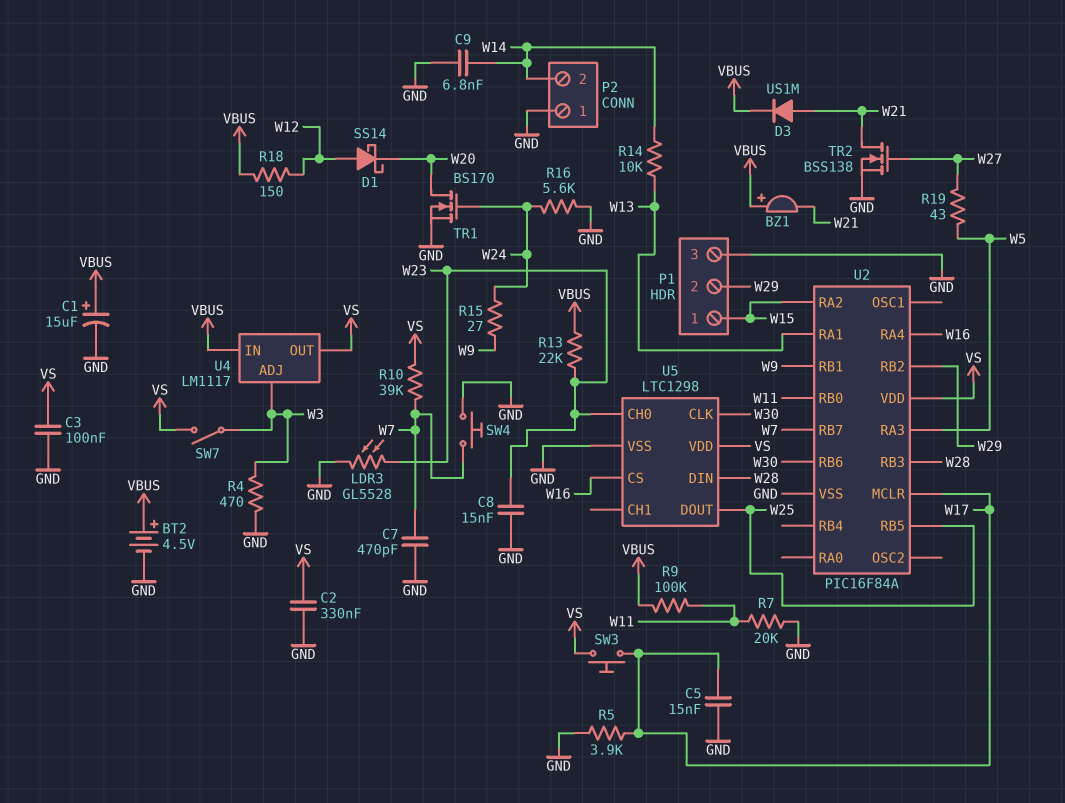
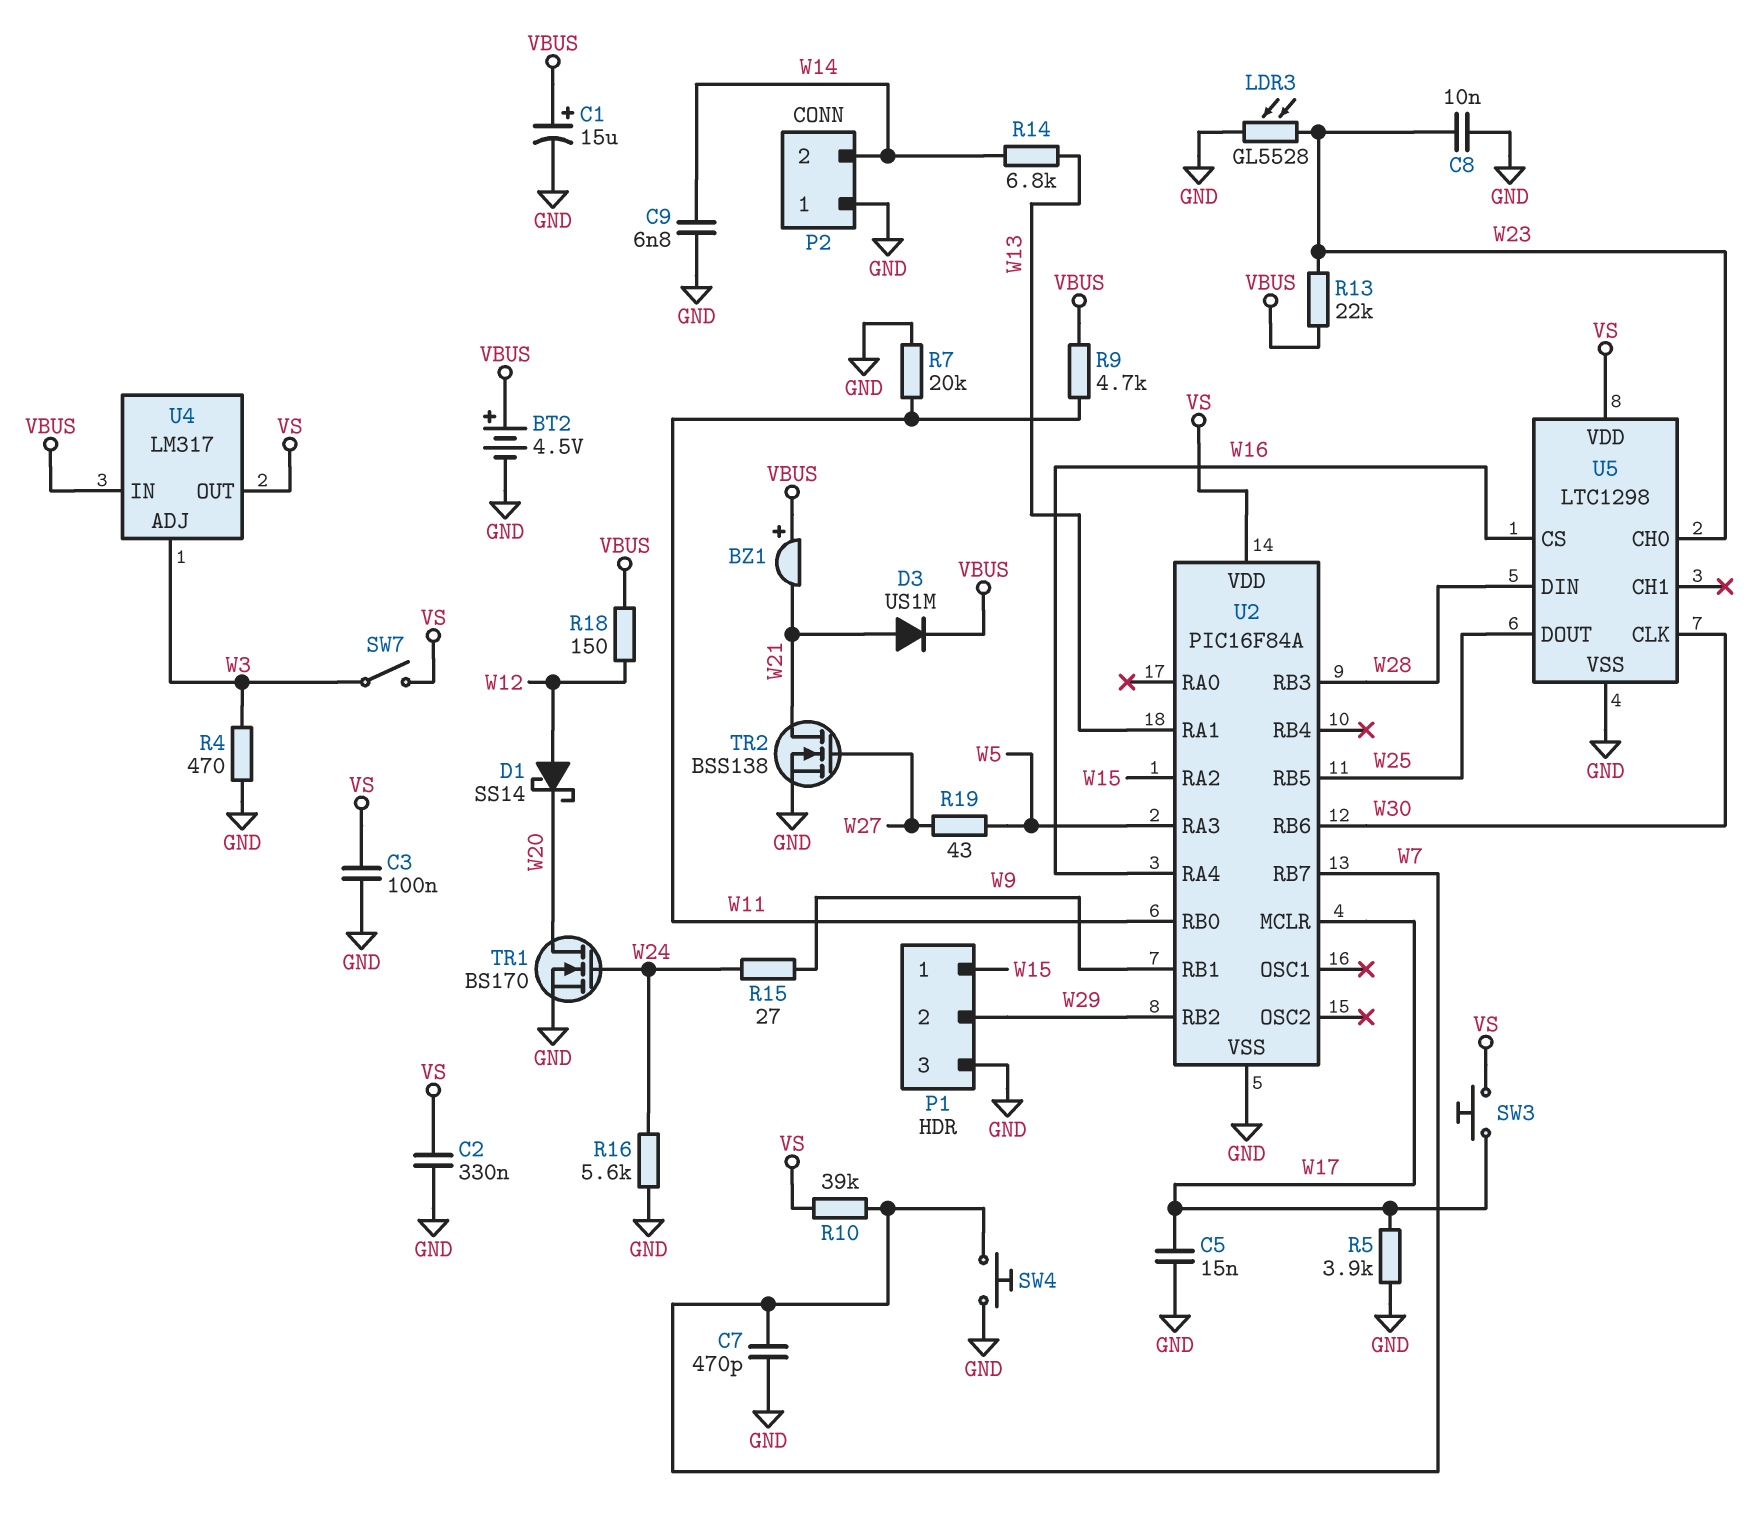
C8: 15nF (GND, W23) -> 10nF (GND, W23)
R9: 100k (VBUS, W11) -> 4.7k (VBUS, W11)
R14: 10k (W13, W14) -> 6.8k (W13, W14)
U4: LM1117 -> LM317

